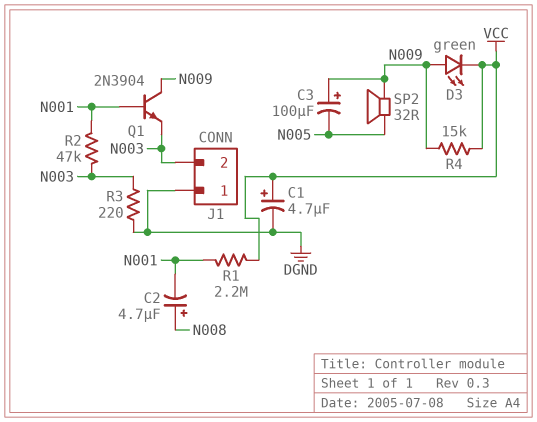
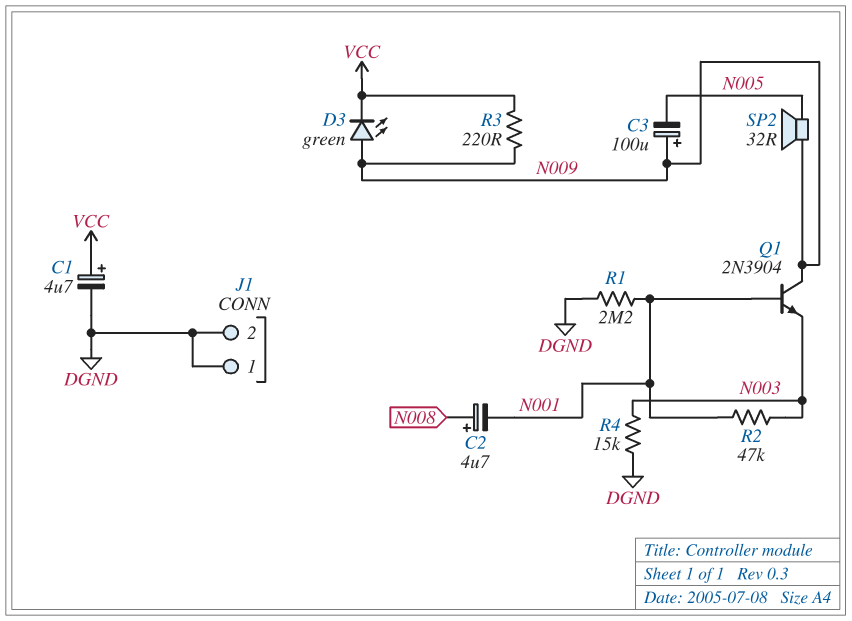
J1 pin 2: N003 -> DGND
R1: 2.2M (N001, VCC) -> 2.2M (DGND, N001)
R3: 220 (DGND, N003) -> 220 (N009, VCC)
R4: 15k (N009, VCC) -> 15k (DGND, N003)

